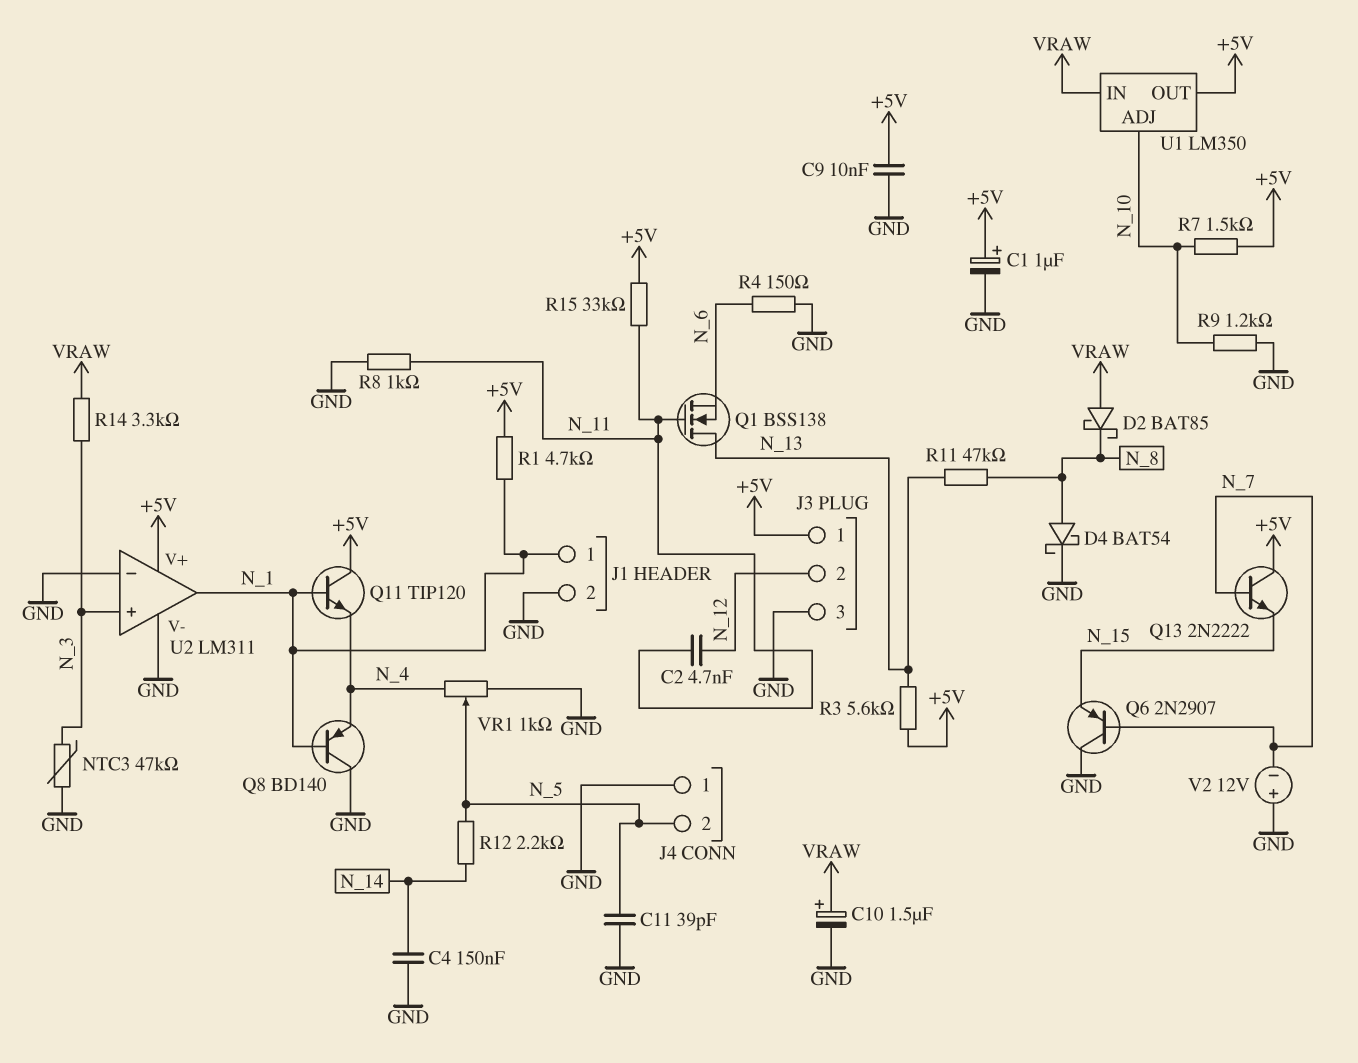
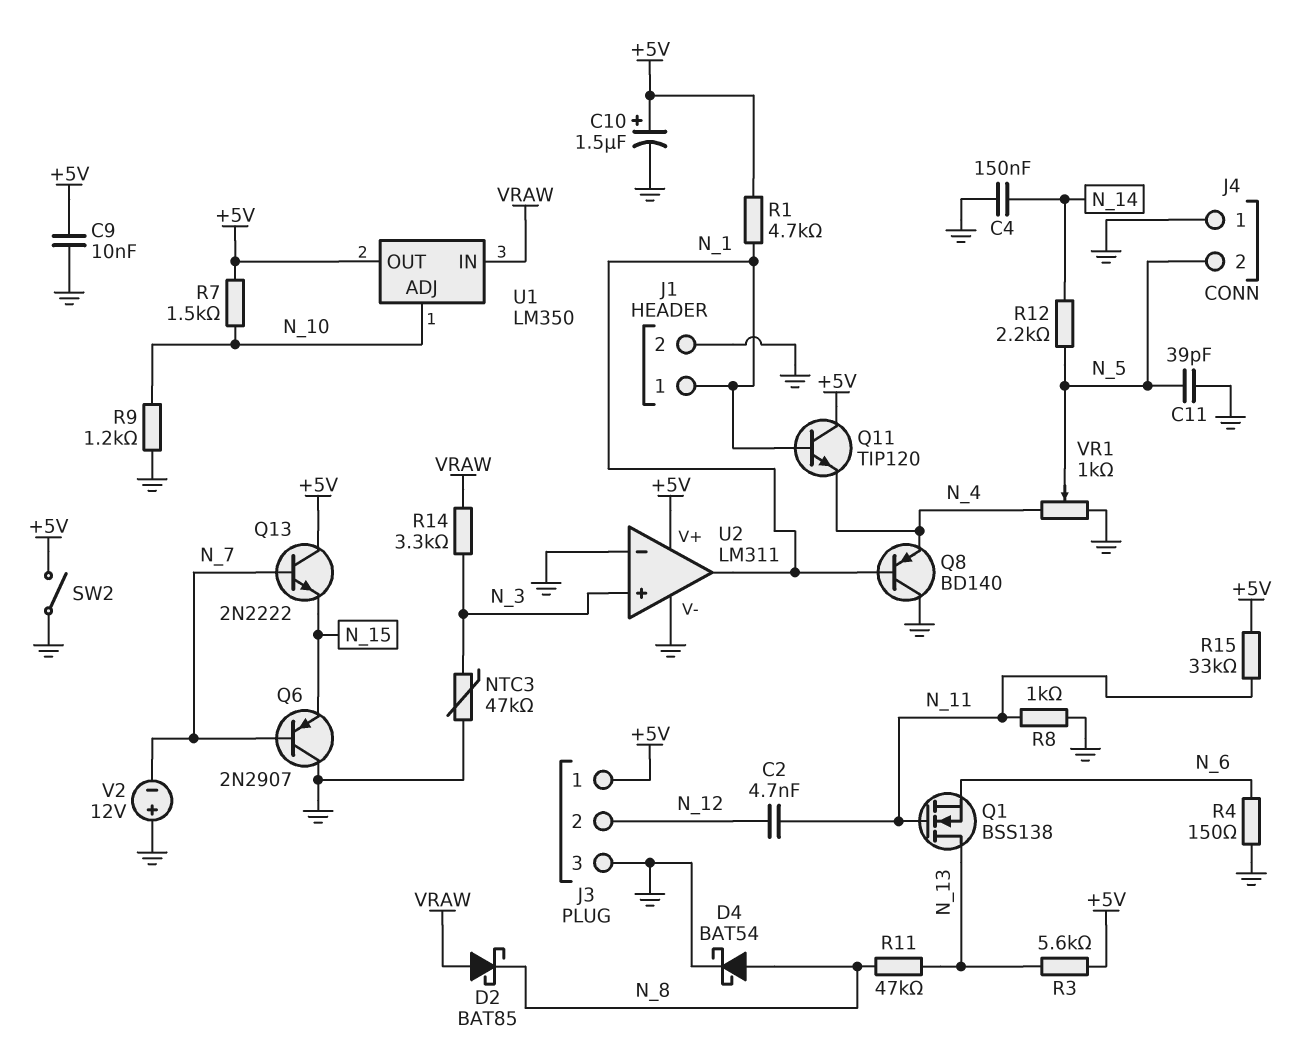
C1: 1uF (plus +5V, minus GND) -> none
C10: 1.5uF (plus VRAW, minus GND) -> 1.5uF (plus +5V, minus GND)
SW2: none -> switch (+5V, GND)

